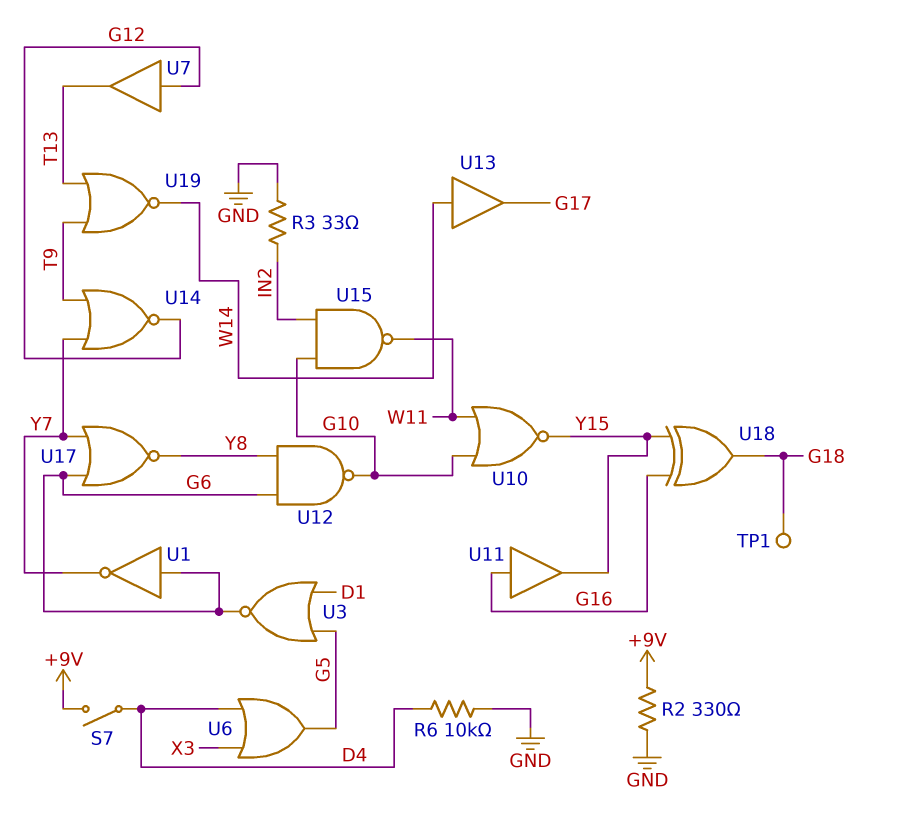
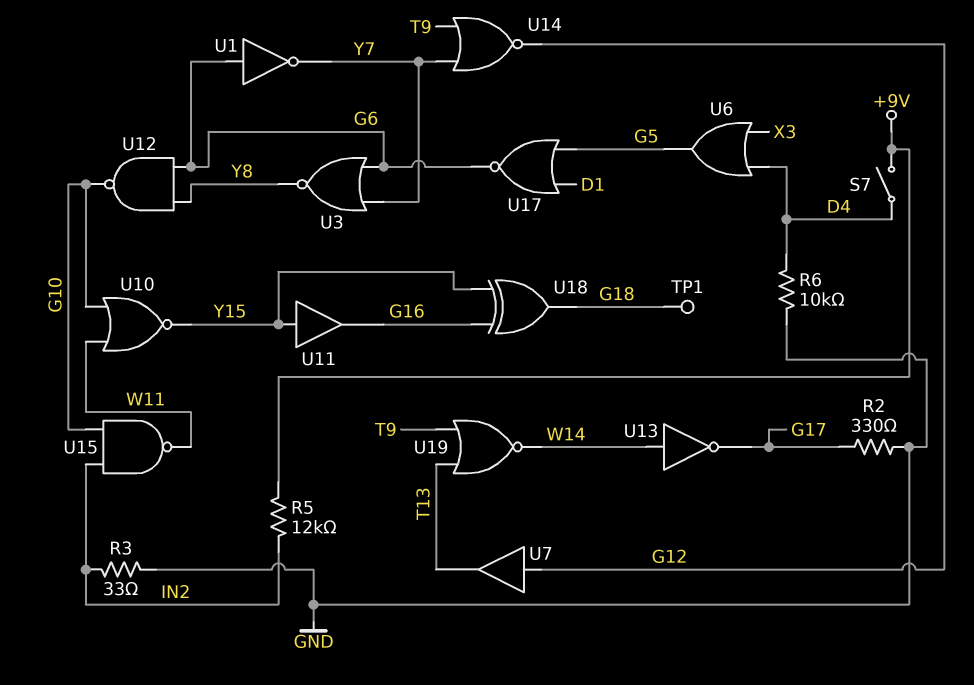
R2: 330 (+9V, GND) -> 330 (G17, GND)
R5: none -> 12k (+9V, IN2)
U3: NOR (in D1, in G5, out G6) -> NOR (in G6, in Y7, out Y8)
U11: buffer (in G16, out Y15) -> buffer (in Y15, out G16)
U13: buffer (in W14, out G17) -> NOT (in W14, out G17)
U17: NOR (in G6, in Y7, out Y8) -> NOR (in D1, in G5, out G6)

